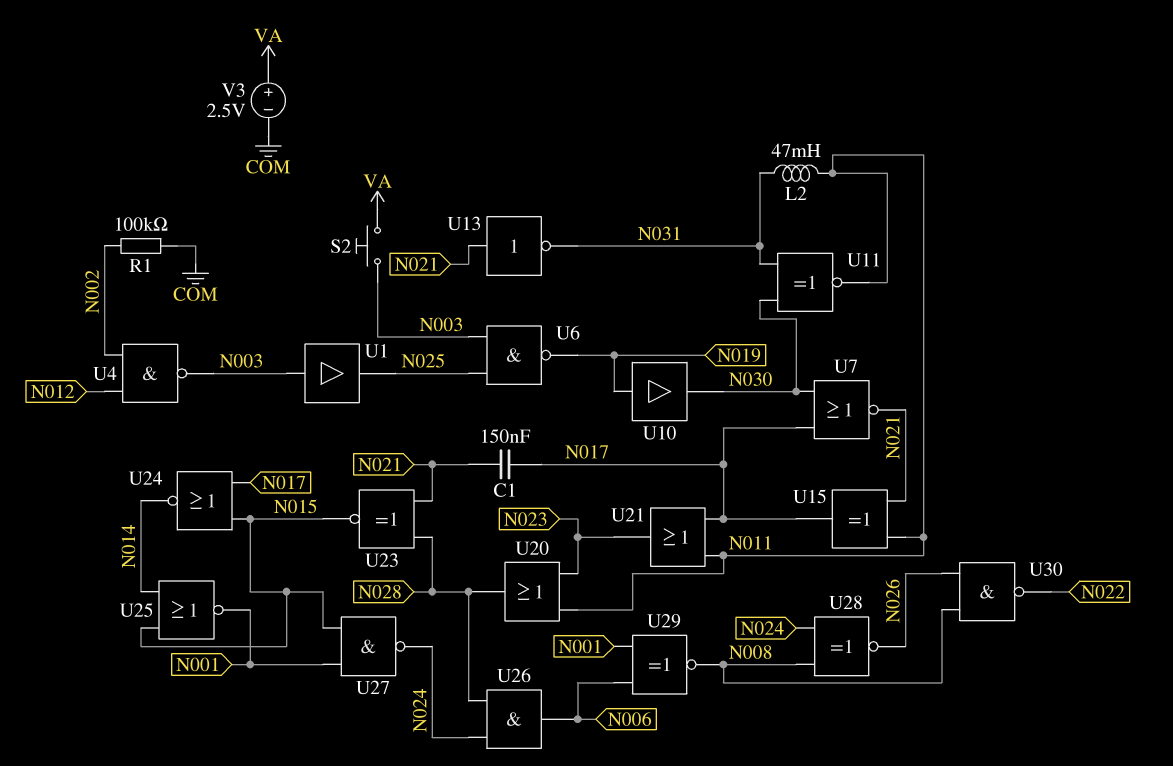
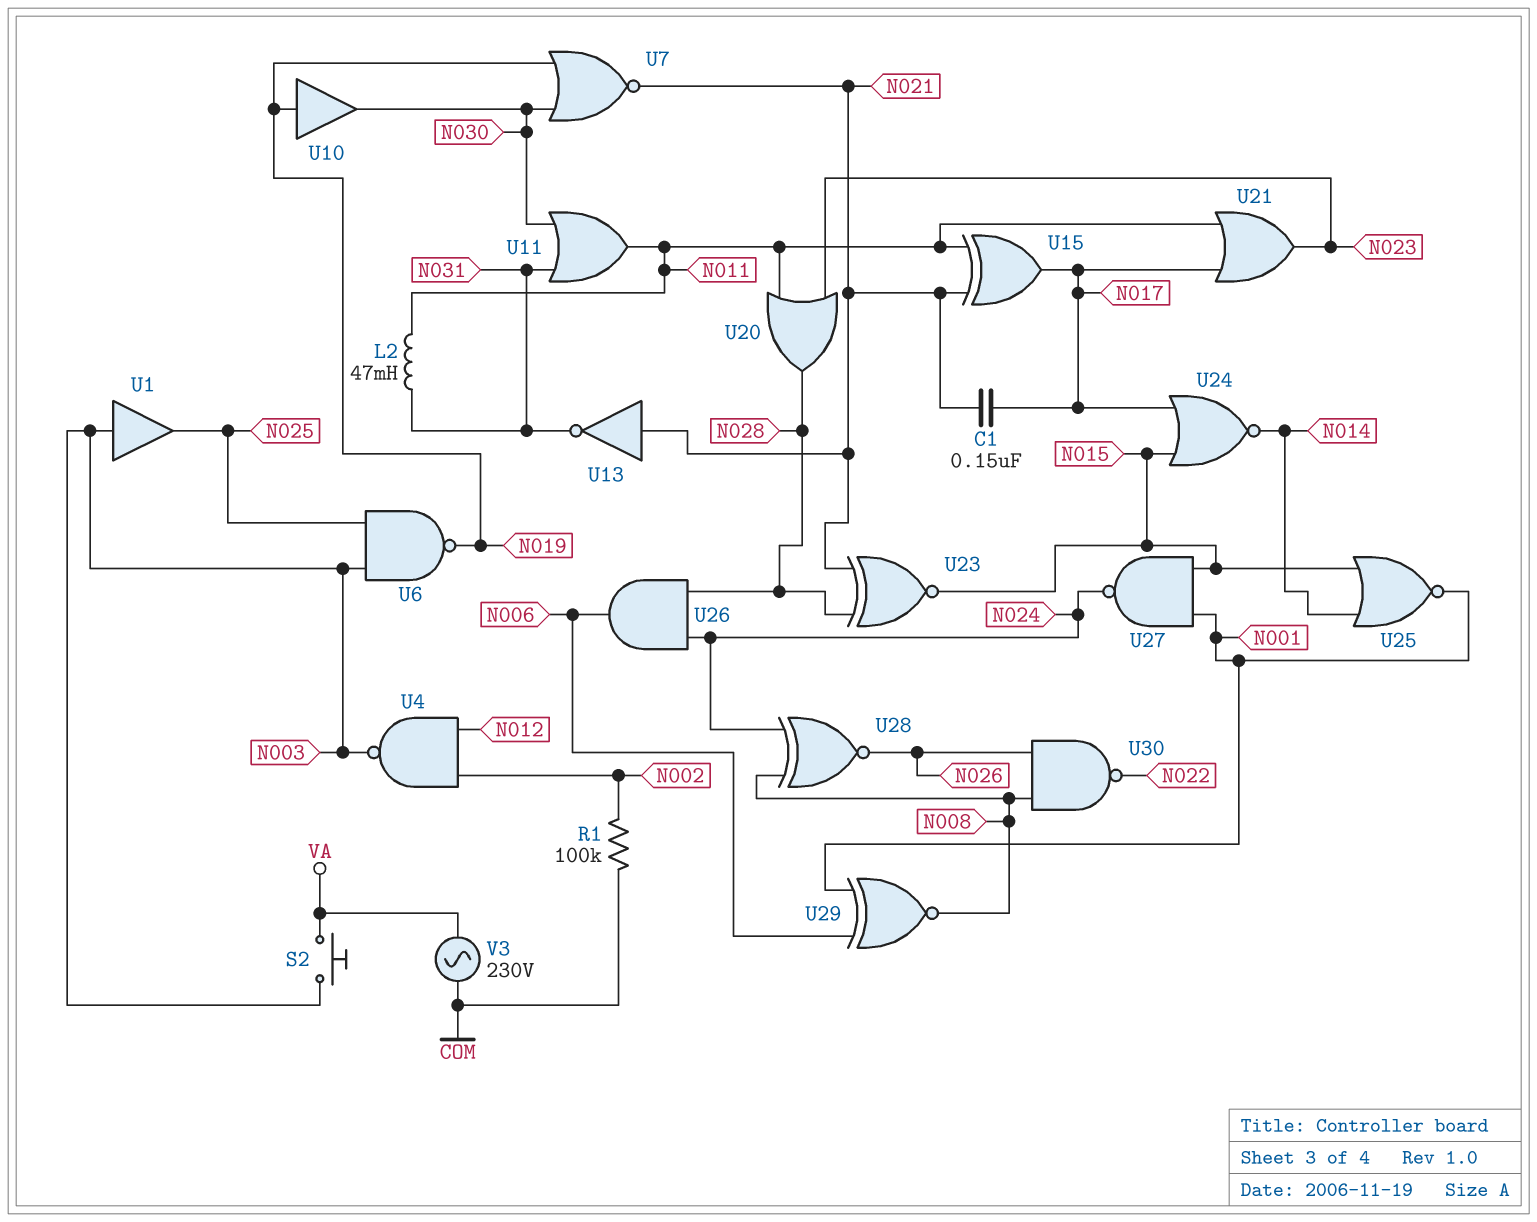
U7: NOR (in N017, in N030, out N021) -> NOR (in N019, in N030, out N021)
U11: XNOR (in N030, in N031, out N011) -> OR (in N030, in N031, out N011)
V3: 2.5V (plus VA, minus COM) -> AC 230V (COM, VA)

